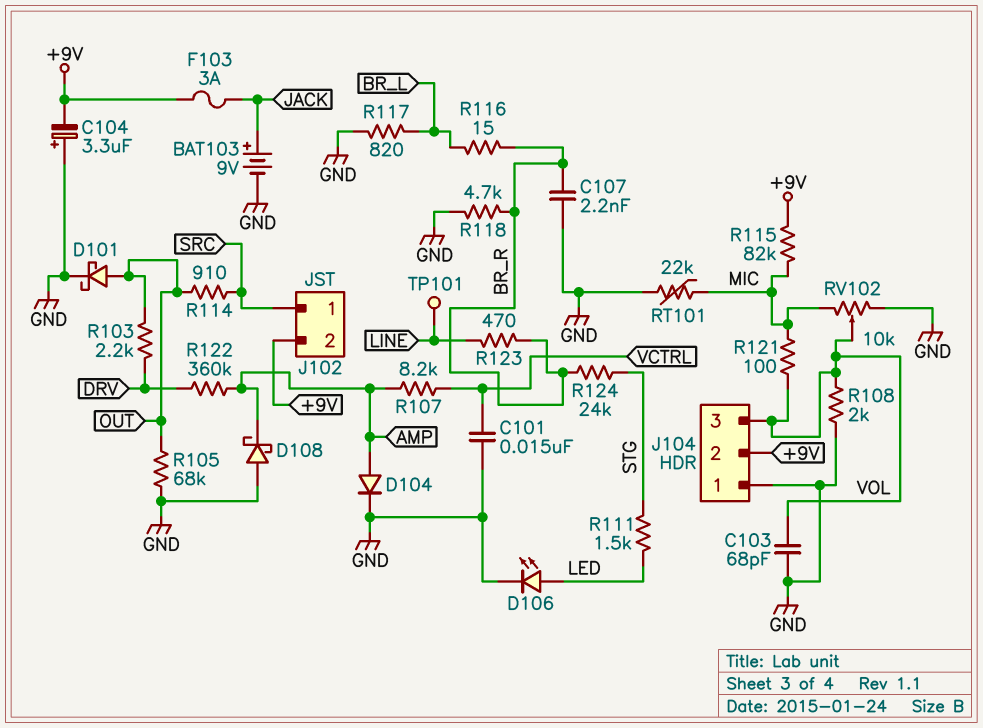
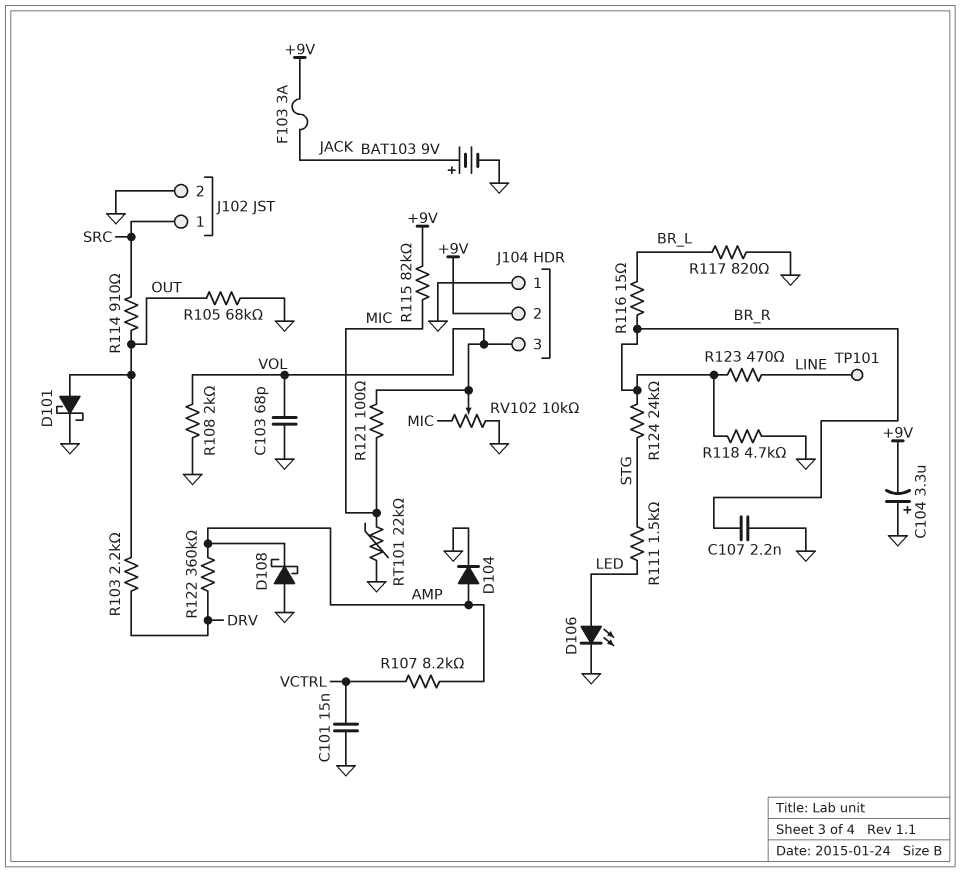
J102 pin 2: +9V -> GND

